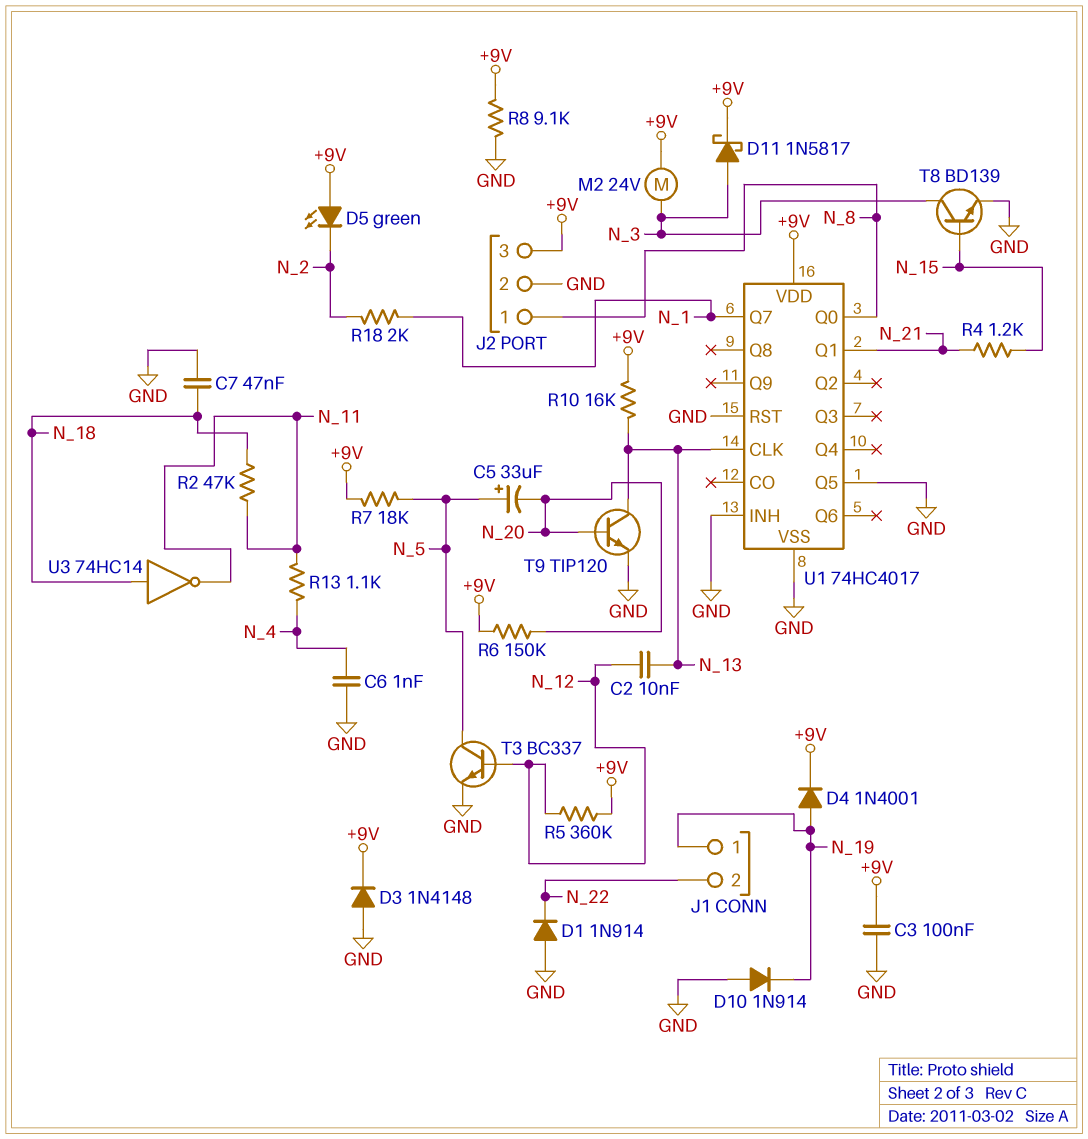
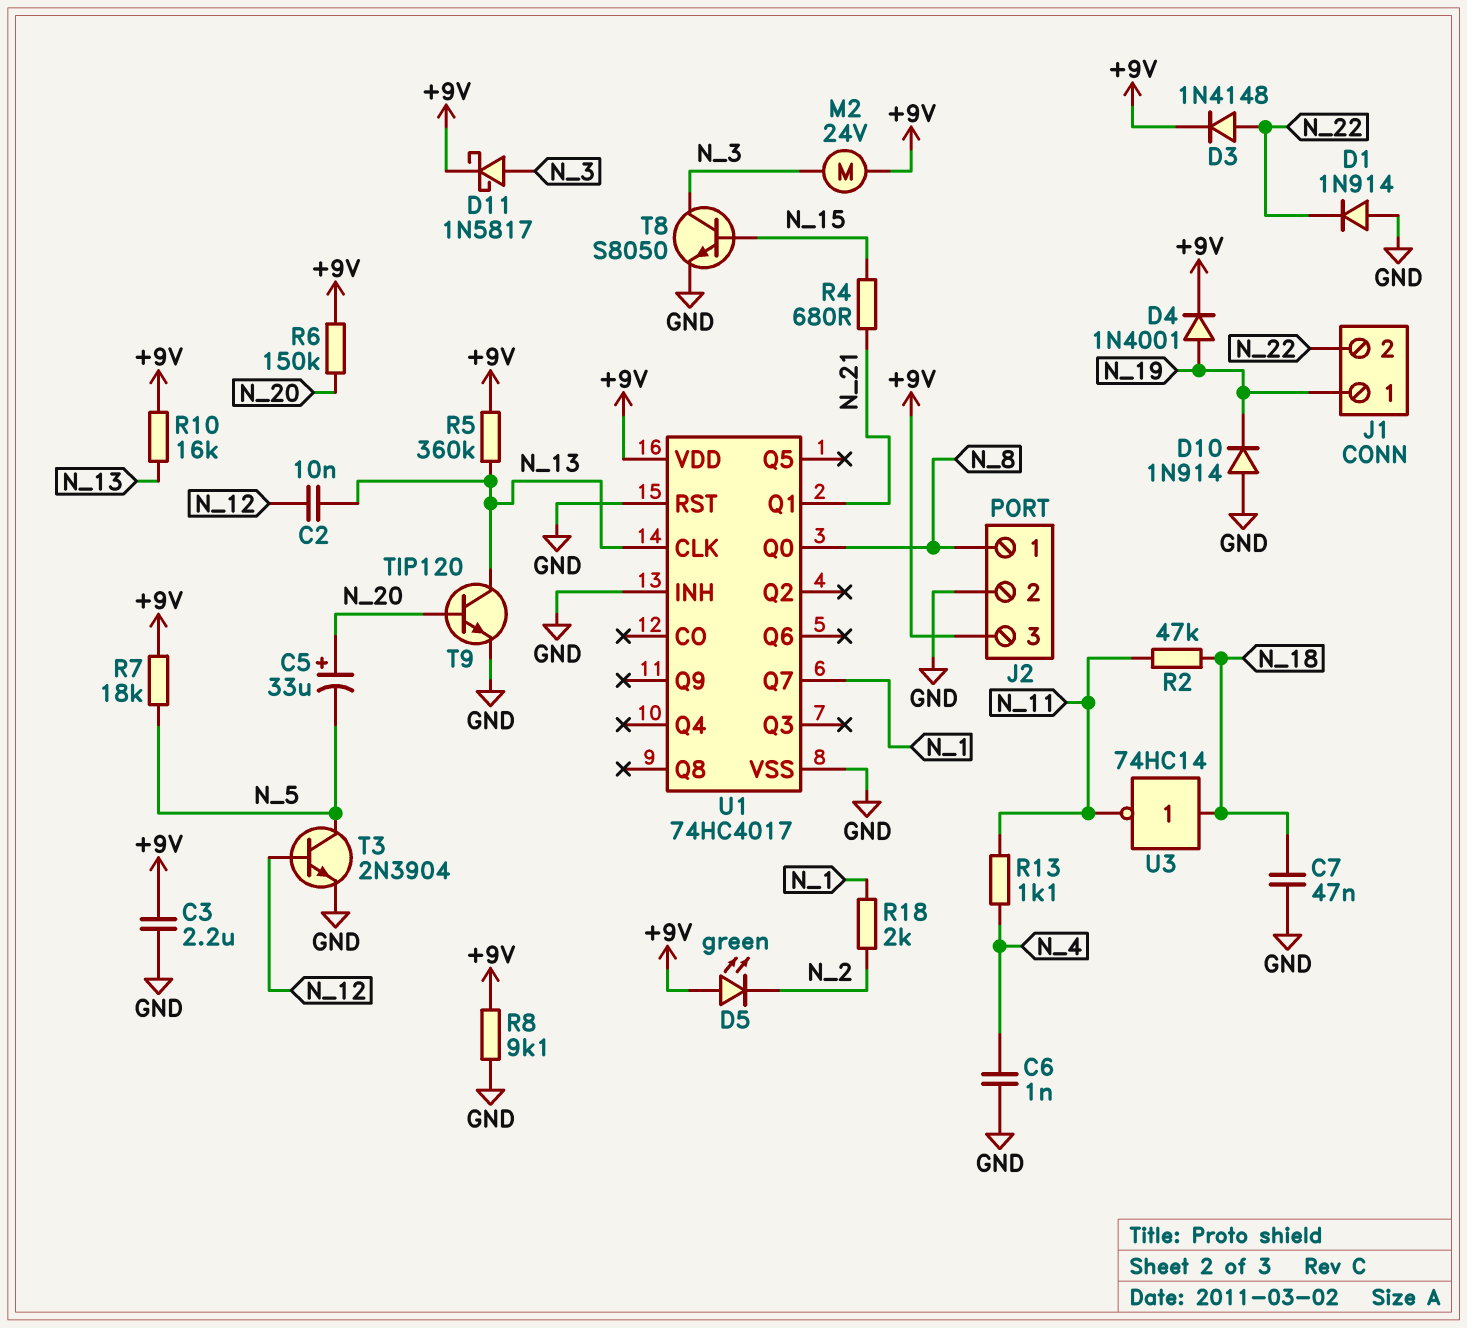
C3: 100nF (+9V, GND) -> 2.2uF (+9V, GND)
C5: 33uF (plus N_5, minus N_20) -> 33uF (plus N_20, minus N_5)
D3: diode 1N4148 (A GND, K +9V) -> diode 1N4148 (A N_22, K +9V)
R4: 1.2k (N_15, N_21) -> 680 (N_15, N_21)
R5: 360k (+9V, N_12) -> 360k (+9V, N_13)
T3: NPN BC337 (B N_12, C N_5, E GND) -> NPN 2N3904 (B N_12, C N_5, E GND)
T8: NPN BD139 (B N_15, C N_3, E GND) -> NPN S8050 (B N_15, C N_3, E GND)
U1 pin Q5: GND -> none

